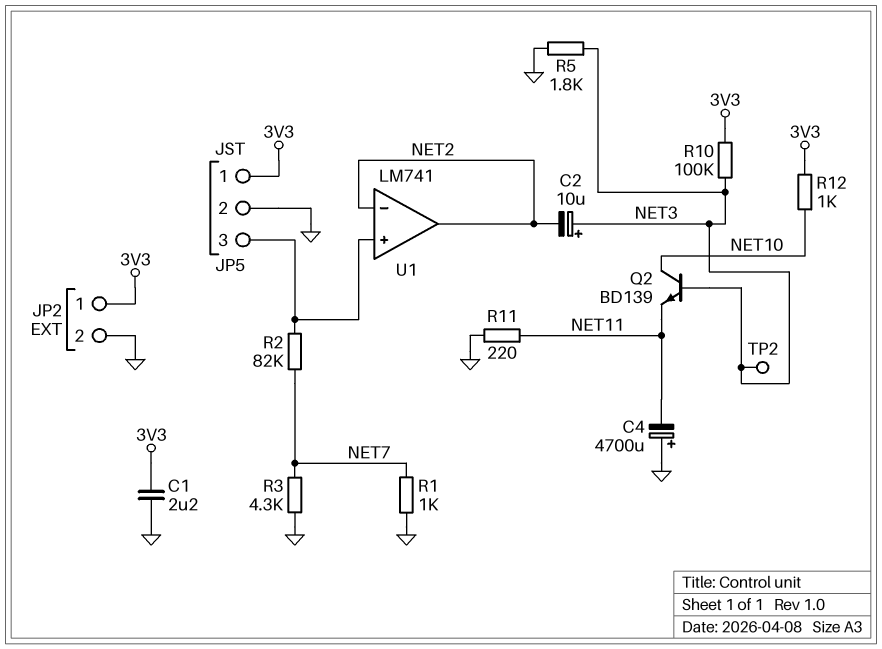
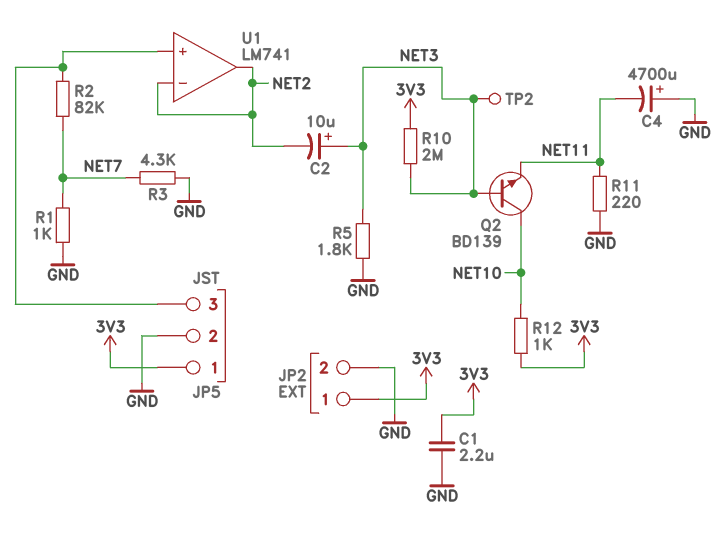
R10: 100k (3V3, NET3) -> 2M (3V3, NET3)

